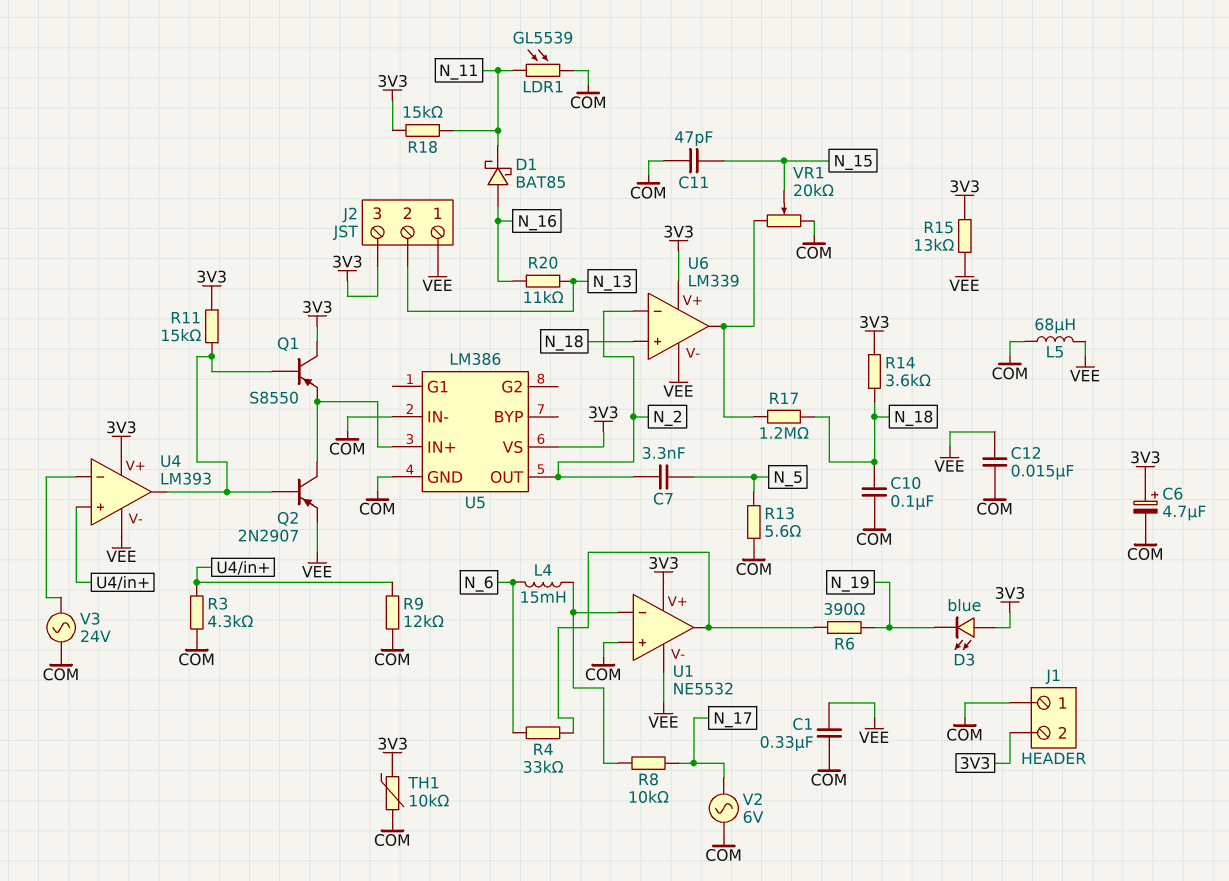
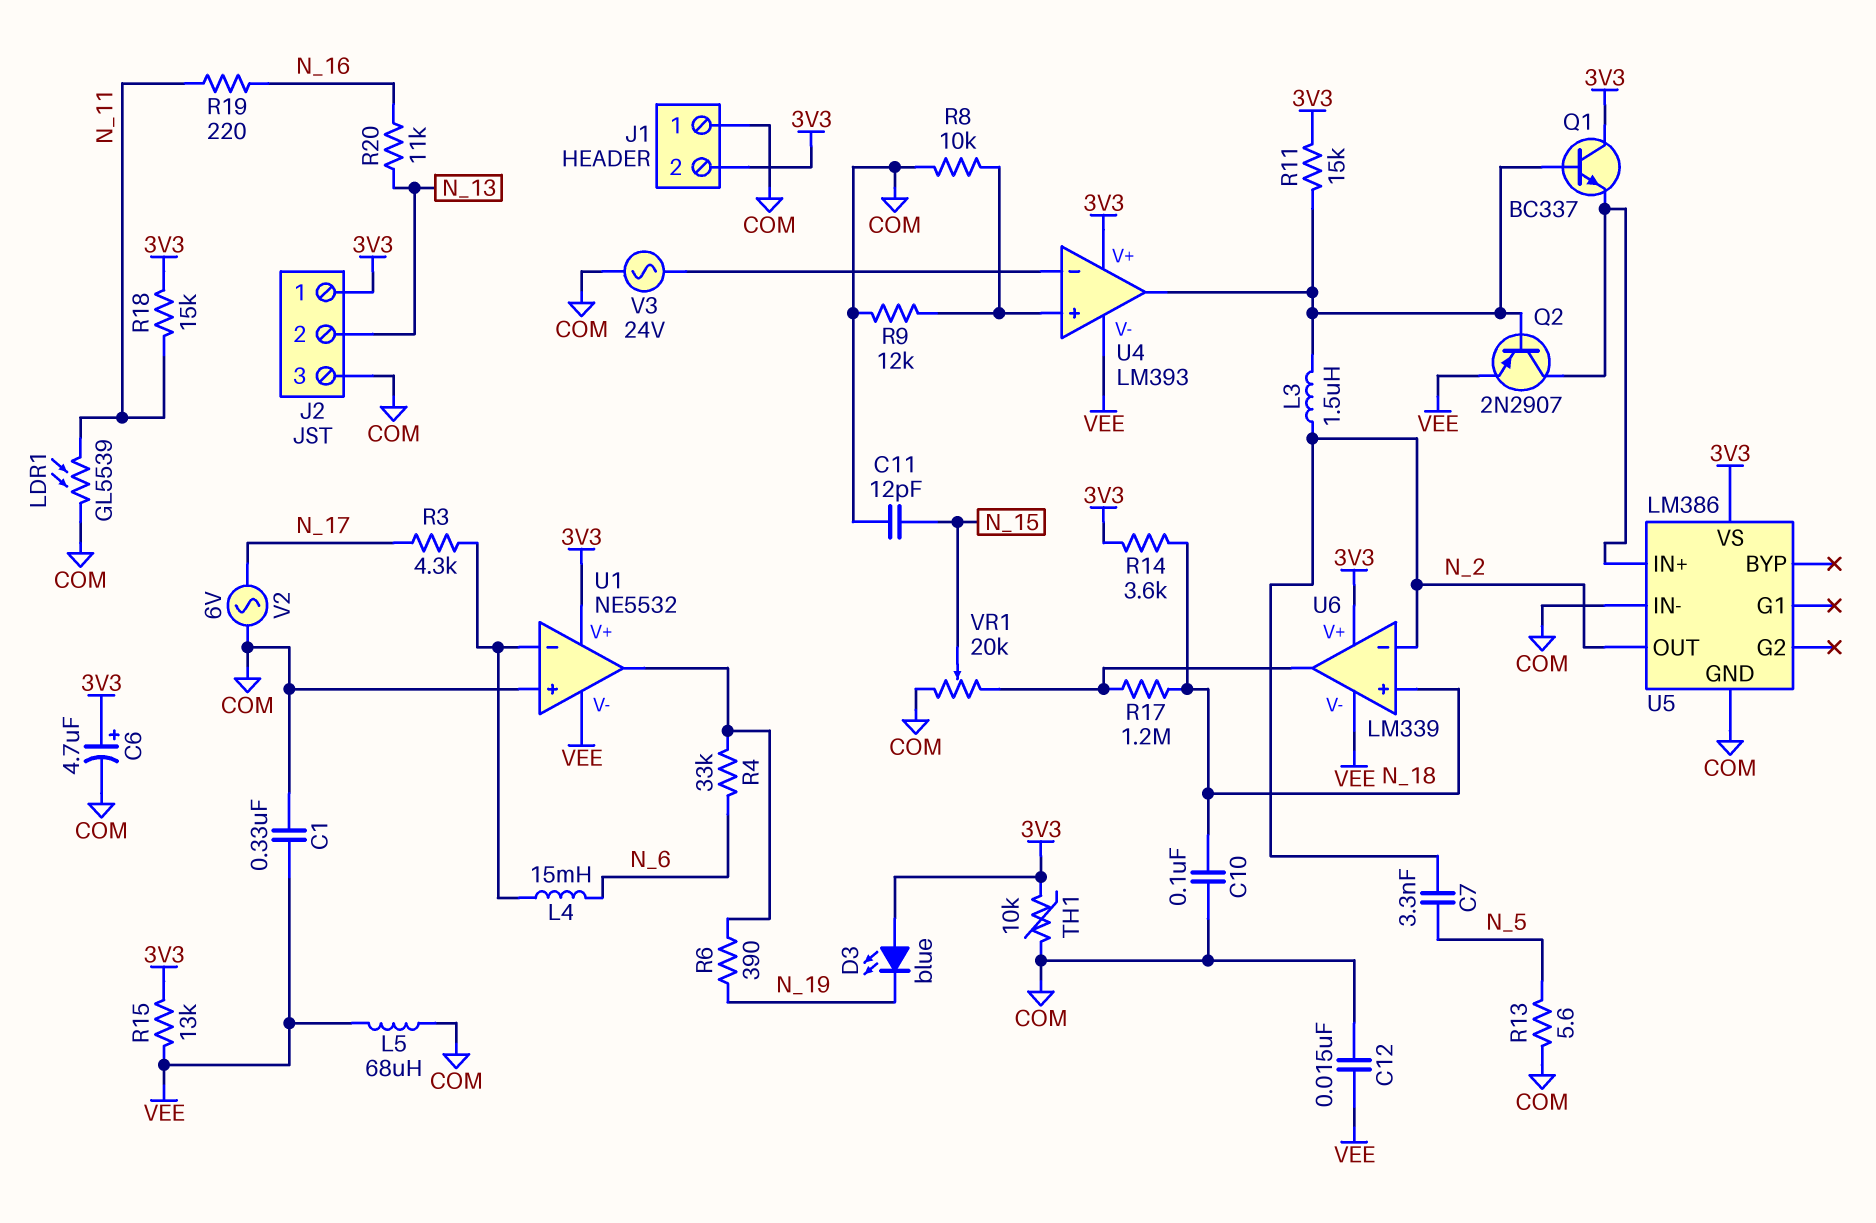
C11: 47pF (COM, N_15) -> 12pF (COM, N_15)
D1: schottky BAT85 (A N_16, K N_11) -> none
J2 pin 1: VEE -> 3V3
J2 pin 3: 3V3 -> COM
L3: none -> 1.5uH (N_2, U4/out)
Q1: PNP S8550 (B U4/out, C 3V3, E U5/IN+) -> NPN BC337 (B U4/out, C 3V3, E U5/IN+)
R3: 4.3k (COM, U4/in+) -> 4.3k (N_17, U1/in-)
R8: 10k (N_17, U1/in-) -> 10k (COM, U4/in+)
R19: none -> 220 (N_11, N_16)

